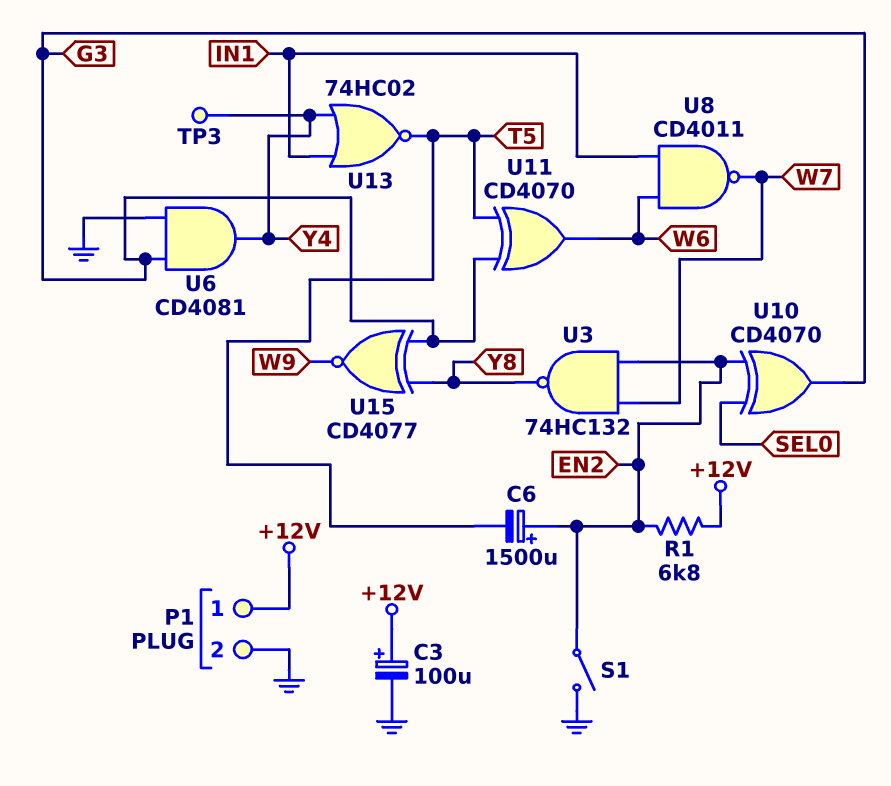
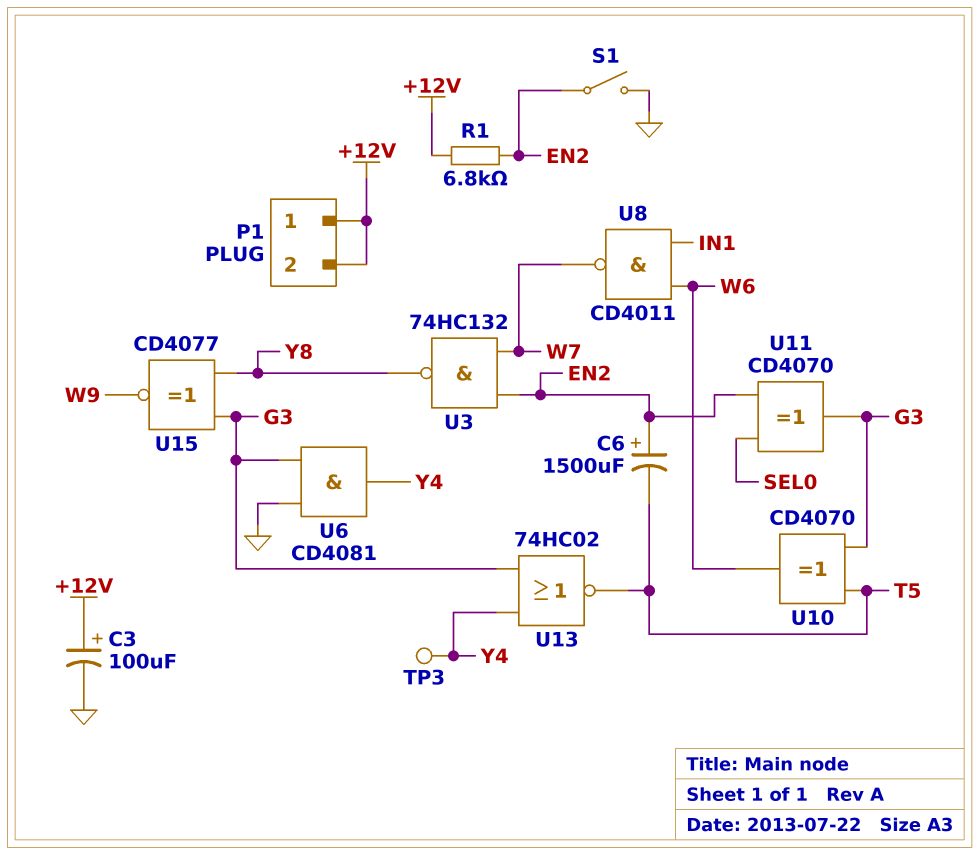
P1 pin 2: GND -> +12V
U10: XOR CD4070 (in EN2, in SEL0, out G3) -> XOR CD4070 (in G3, in T5, out W6)
U11: XOR CD4070 (in G3, in T5, out W6) -> XOR CD4070 (in EN2, in SEL0, out G3)
U13: NOR 74HC02 (in IN1, in Y4, out T5) -> NOR 74HC02 (in G3, in Y4, out T5)

